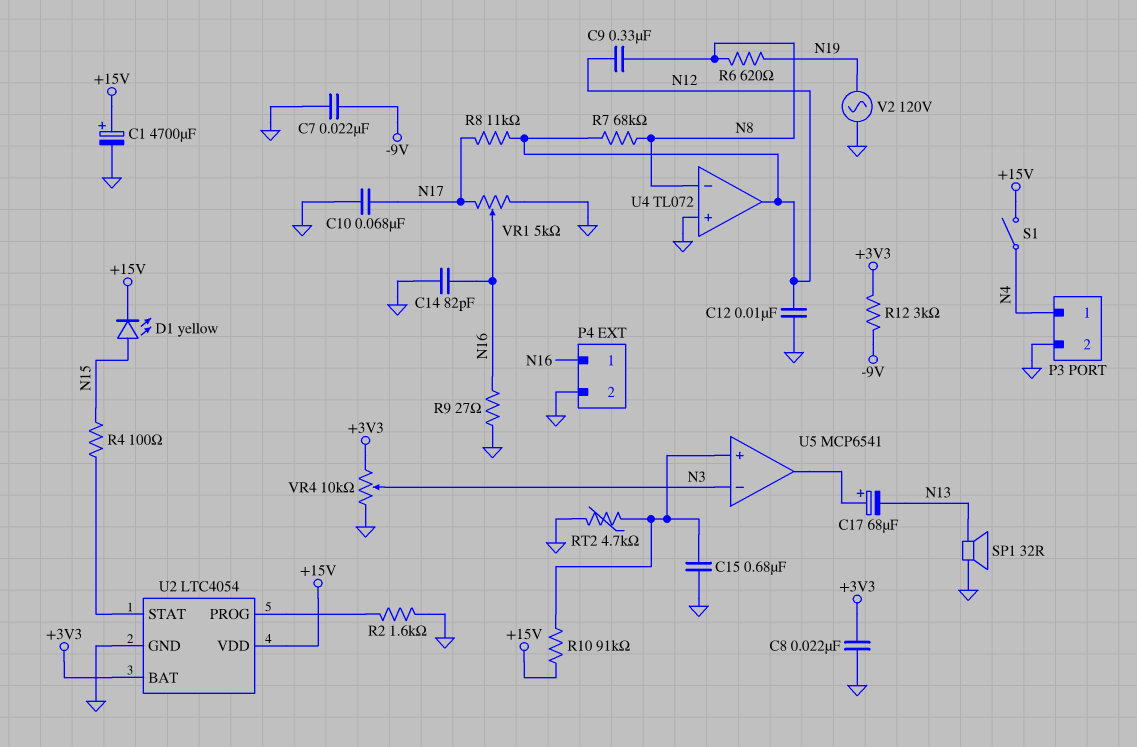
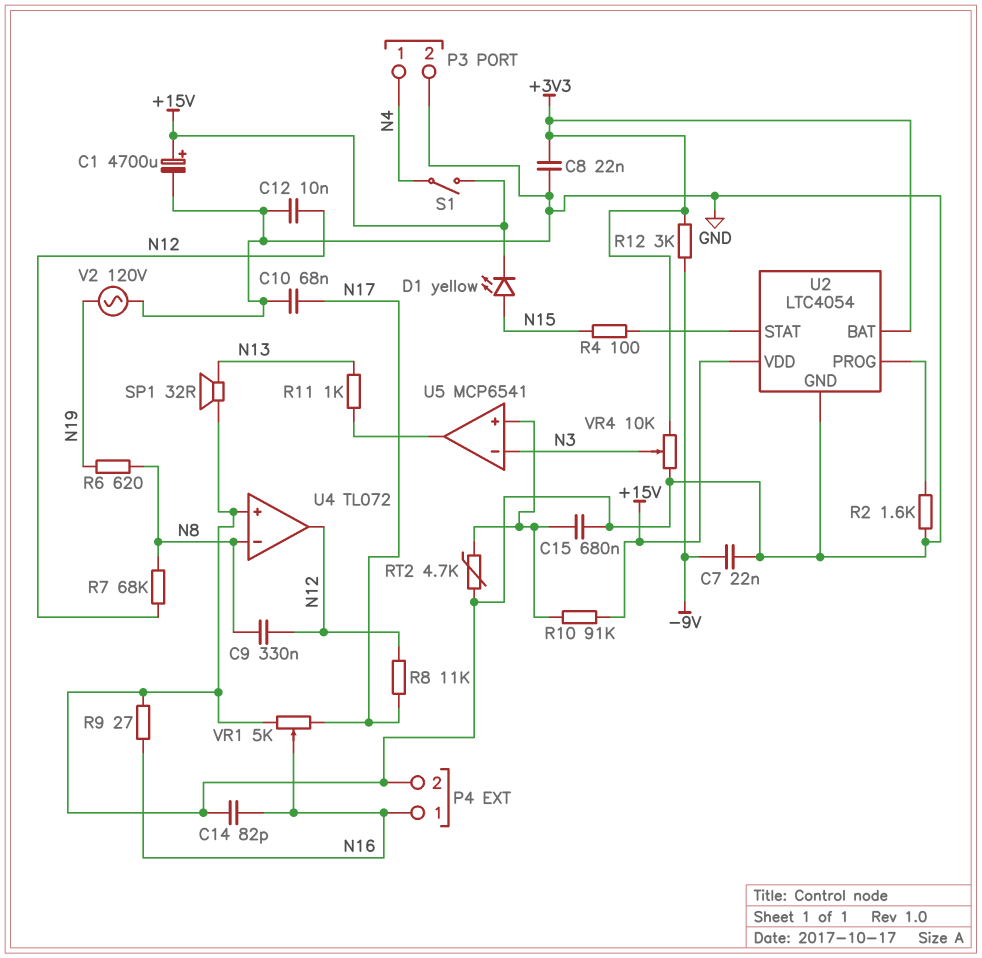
C17: 68uF (plus U5/out, minus N13) -> none
R11: none -> 1k (N13, U5/out)

